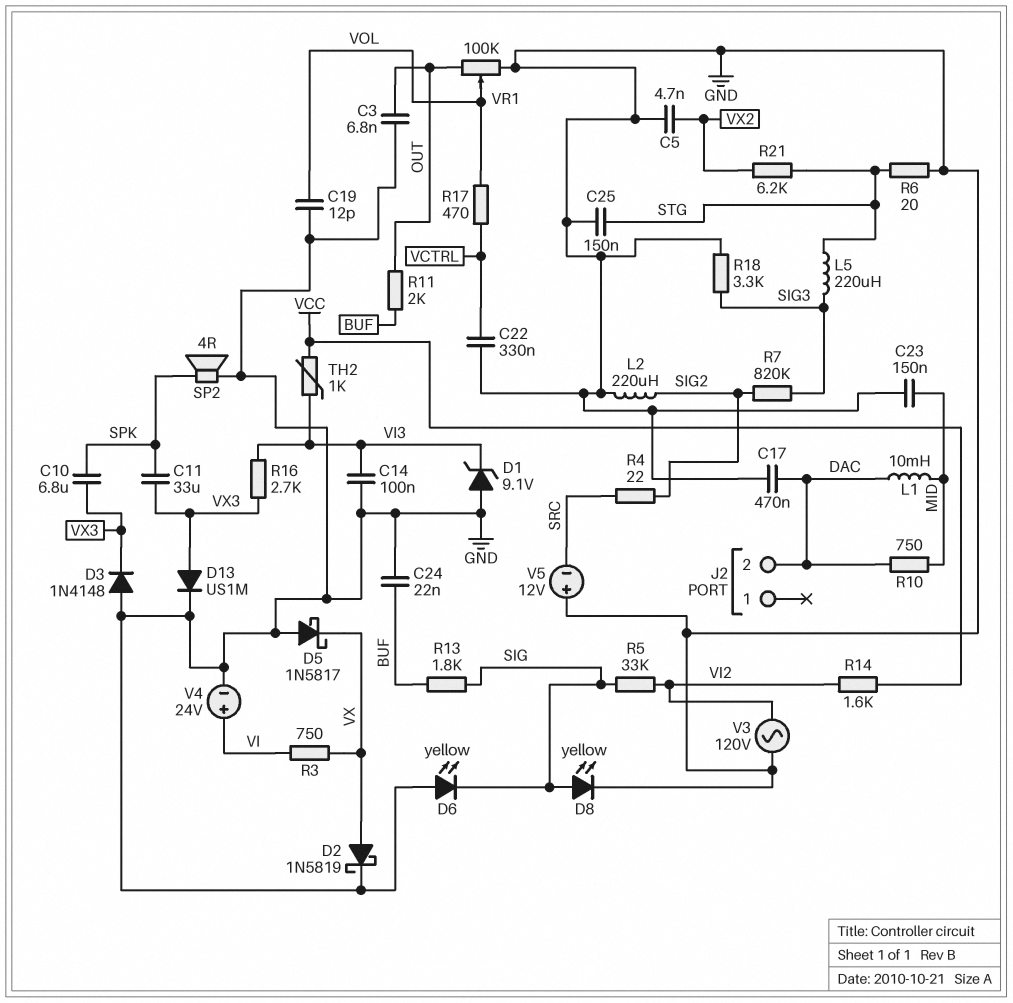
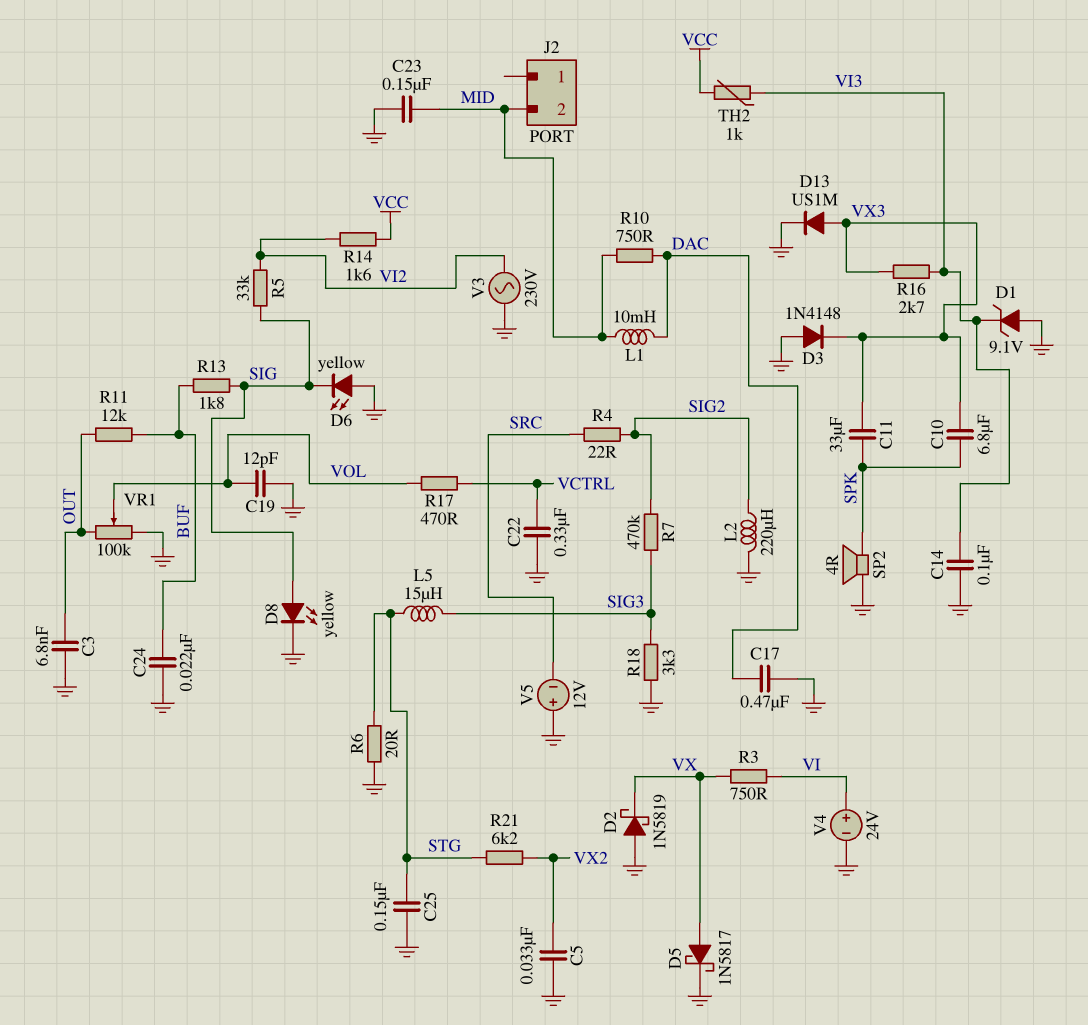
C5: 4.7nF (GND, VX2) -> 33nF (GND, VX2)
D2: schottky 1N5819 (A VX, K GND) -> schottky 1N5819 (A GND, K VX)
D5: schottky 1N5817 (A GND, K VX) -> schottky 1N5817 (A VX, K GND)
J2 pin 2: DAC -> MID
L5: 220uH (SIG3, STG) -> 15uH (SIG3, STG)
R7: 820k (SIG2, SIG3) -> 470k (SIG2, SIG3)
R11: 2k (BUF, OUT) -> 12k (BUF, OUT)
V3: AC 120V (GND, VI2) -> AC 230V (GND, VI2)

